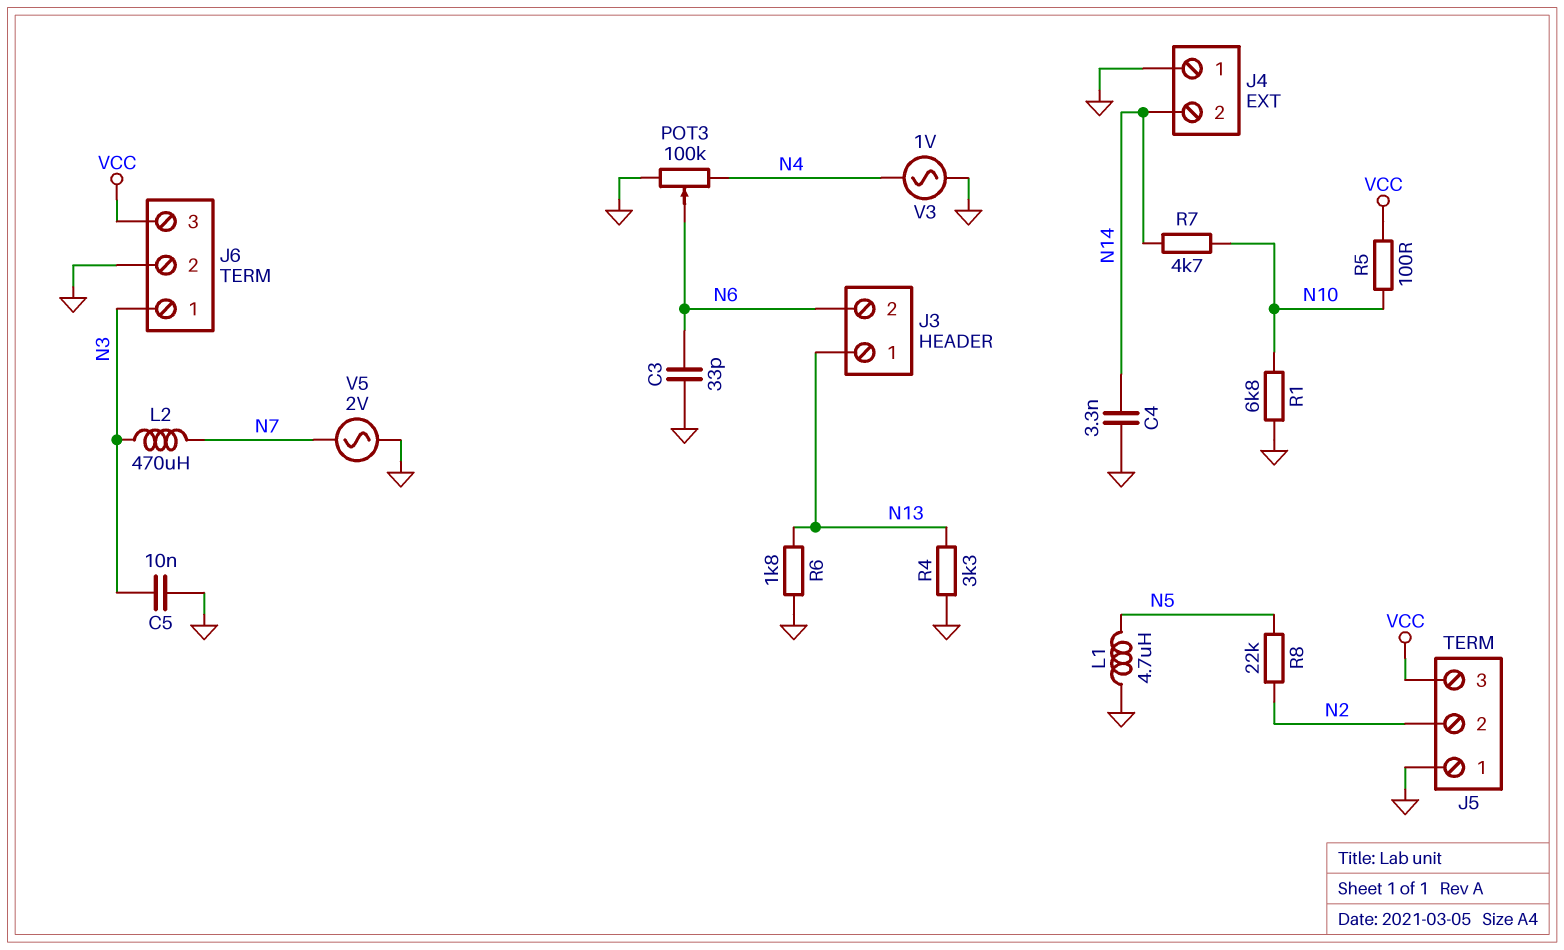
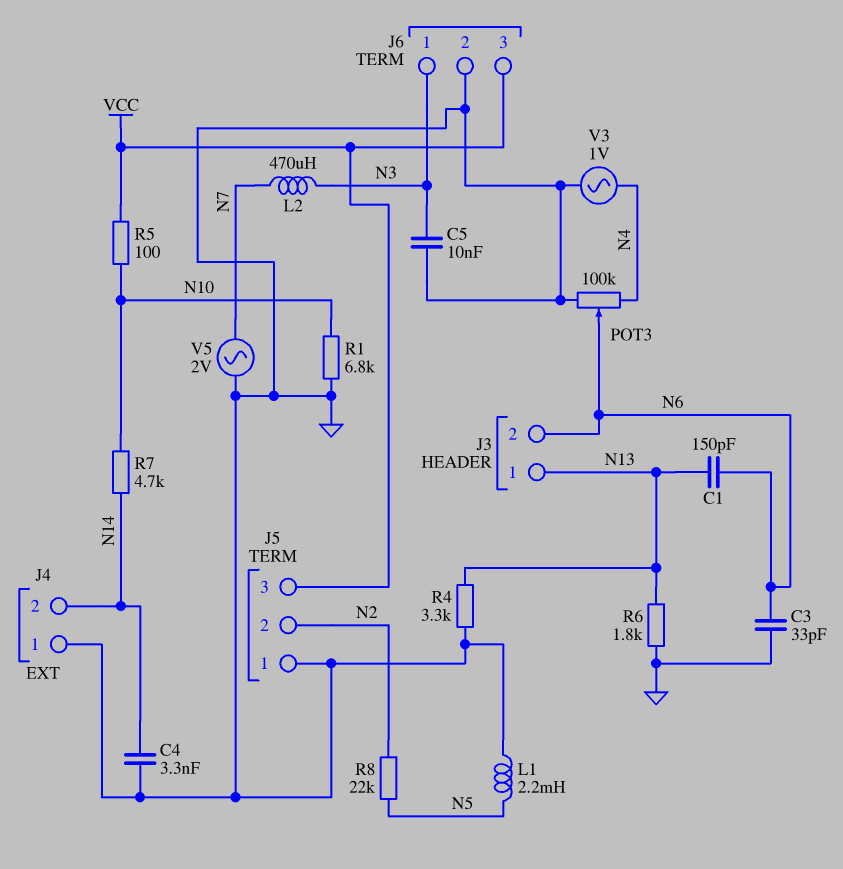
C1: none -> 150pF (N6, N13)
L1: 4.7uH (GND, N5) -> 2.2mH (GND, N5)

